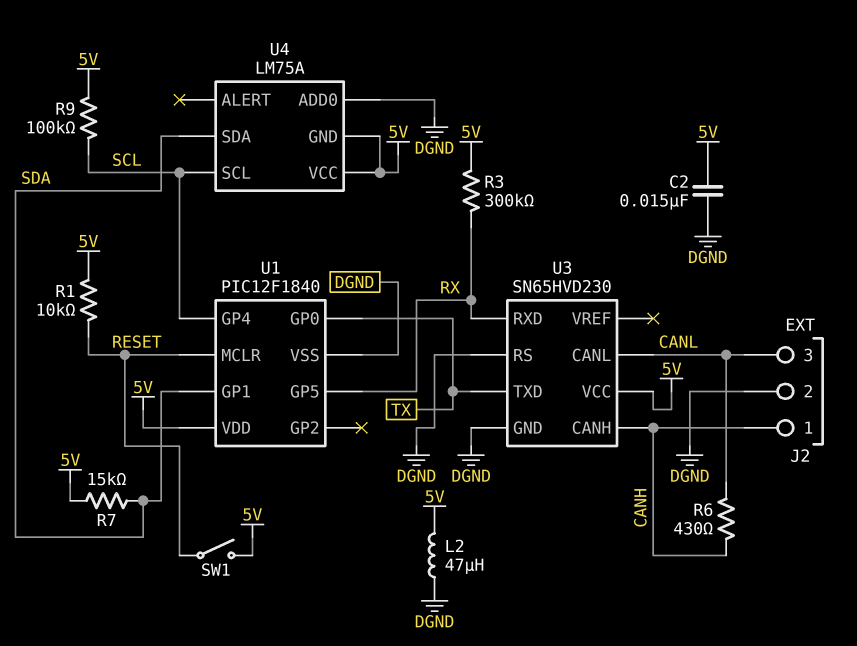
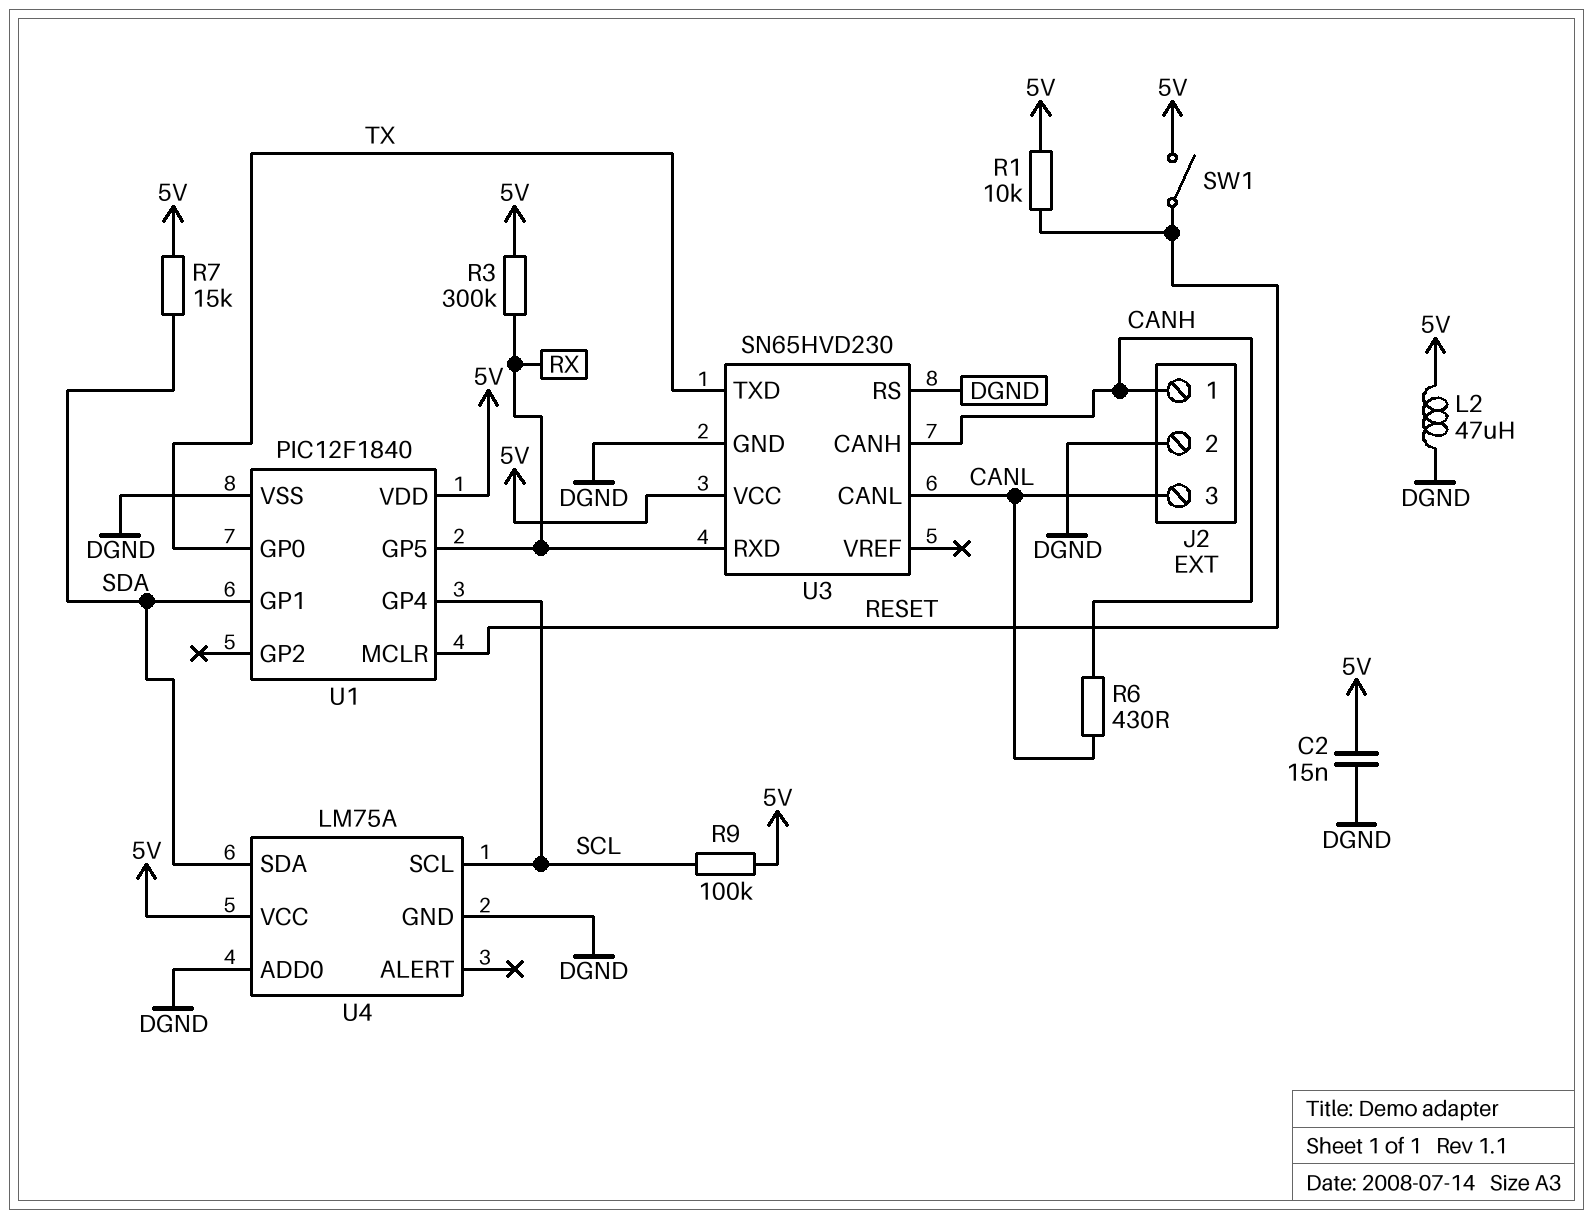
U4 pin GND: 5V -> DGND

